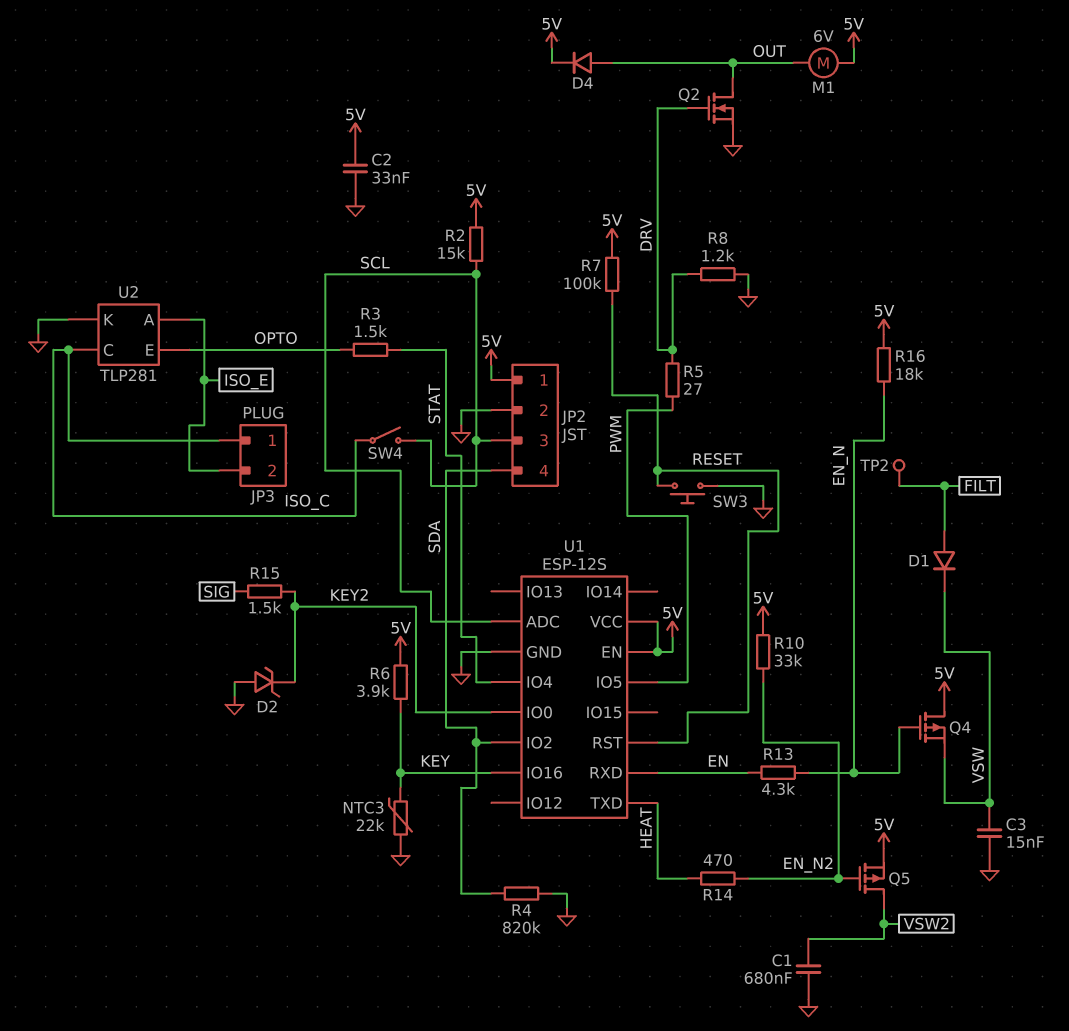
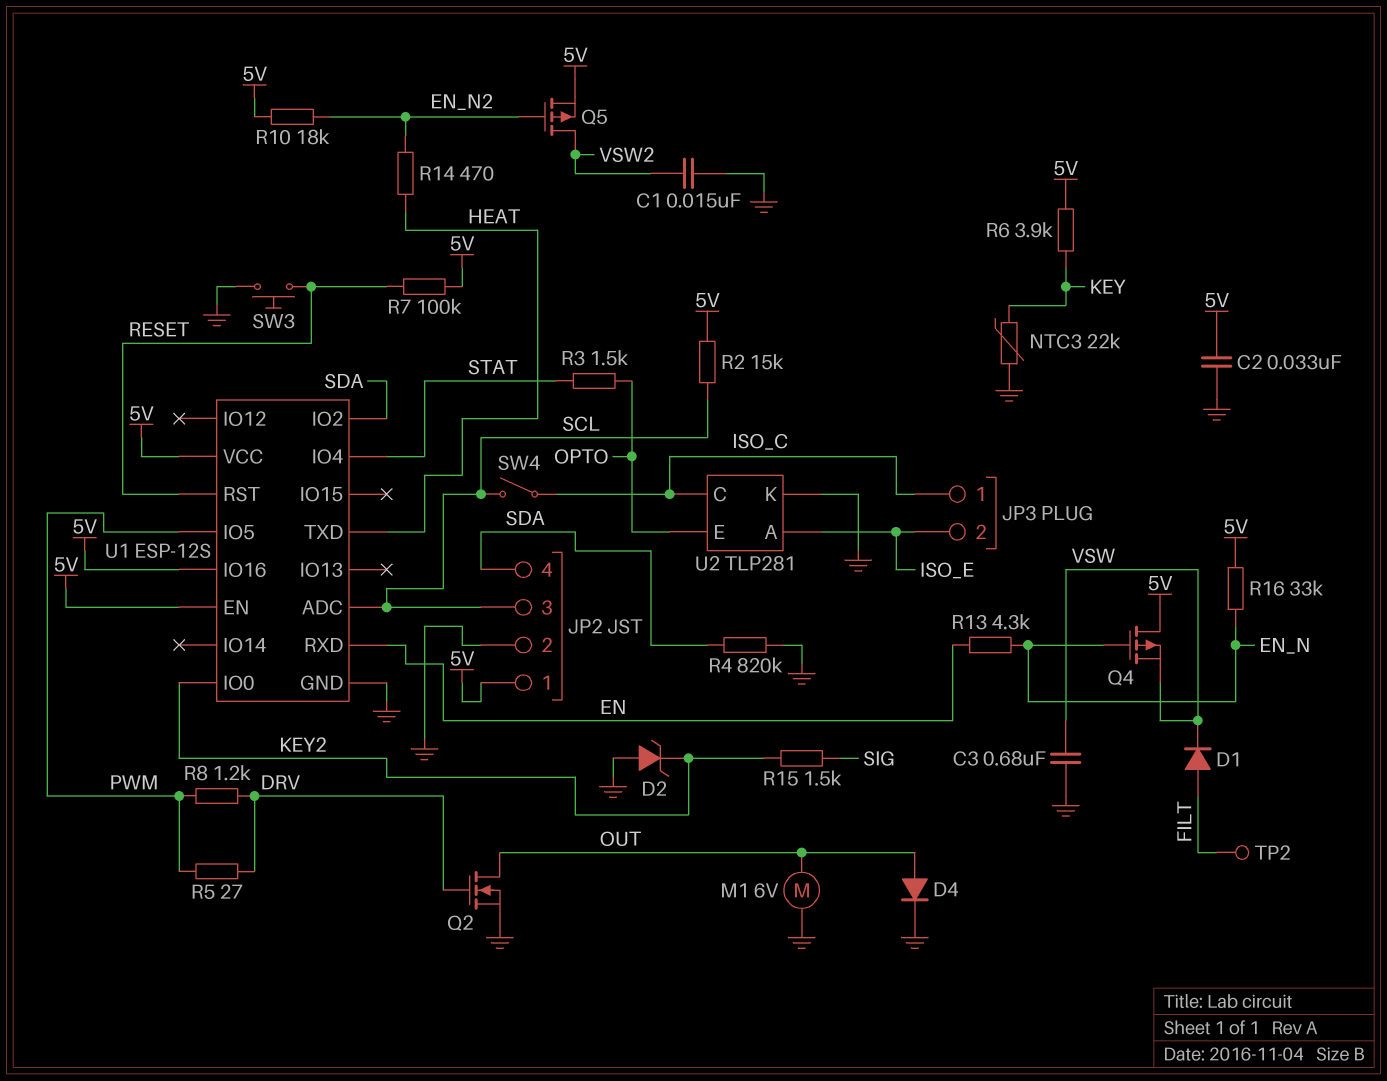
C1: 680nF (GND, VSW2) -> 15nF (GND, VSW2)
C3: 15nF (GND, VSW) -> 680nF (GND, VSW)
D4: diode (A OUT, K 5V) -> diode (A OUT, K GND)
M1: motor 6V (5V, OUT) -> motor 6V (GND, OUT)
R8: 1.2k (DRV, GND) -> 1.2k (DRV, PWM)
R10: 33k (5V, EN_N2) -> 18k (5V, EN_N2)
R16: 18k (5V, EN_N) -> 33k (5V, EN_N)
U1 pin IO16: KEY -> 5V

